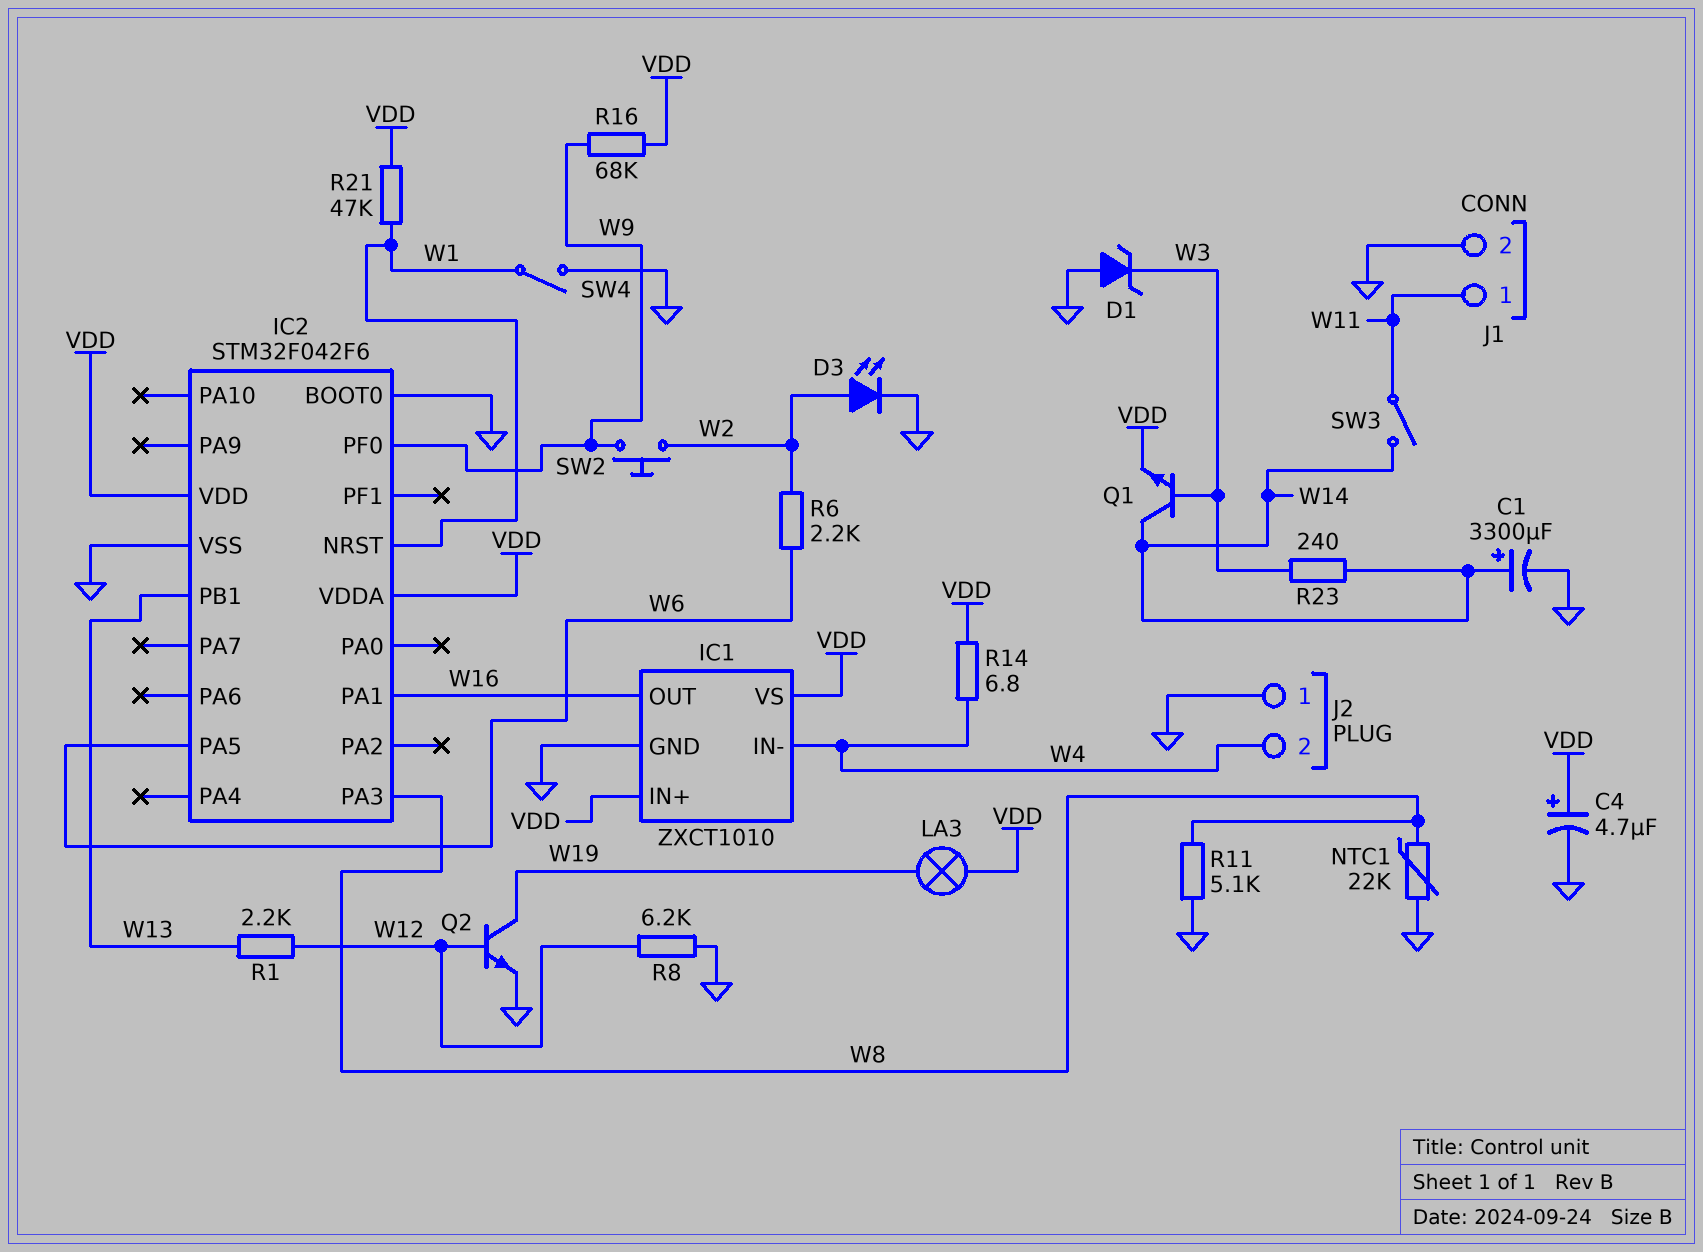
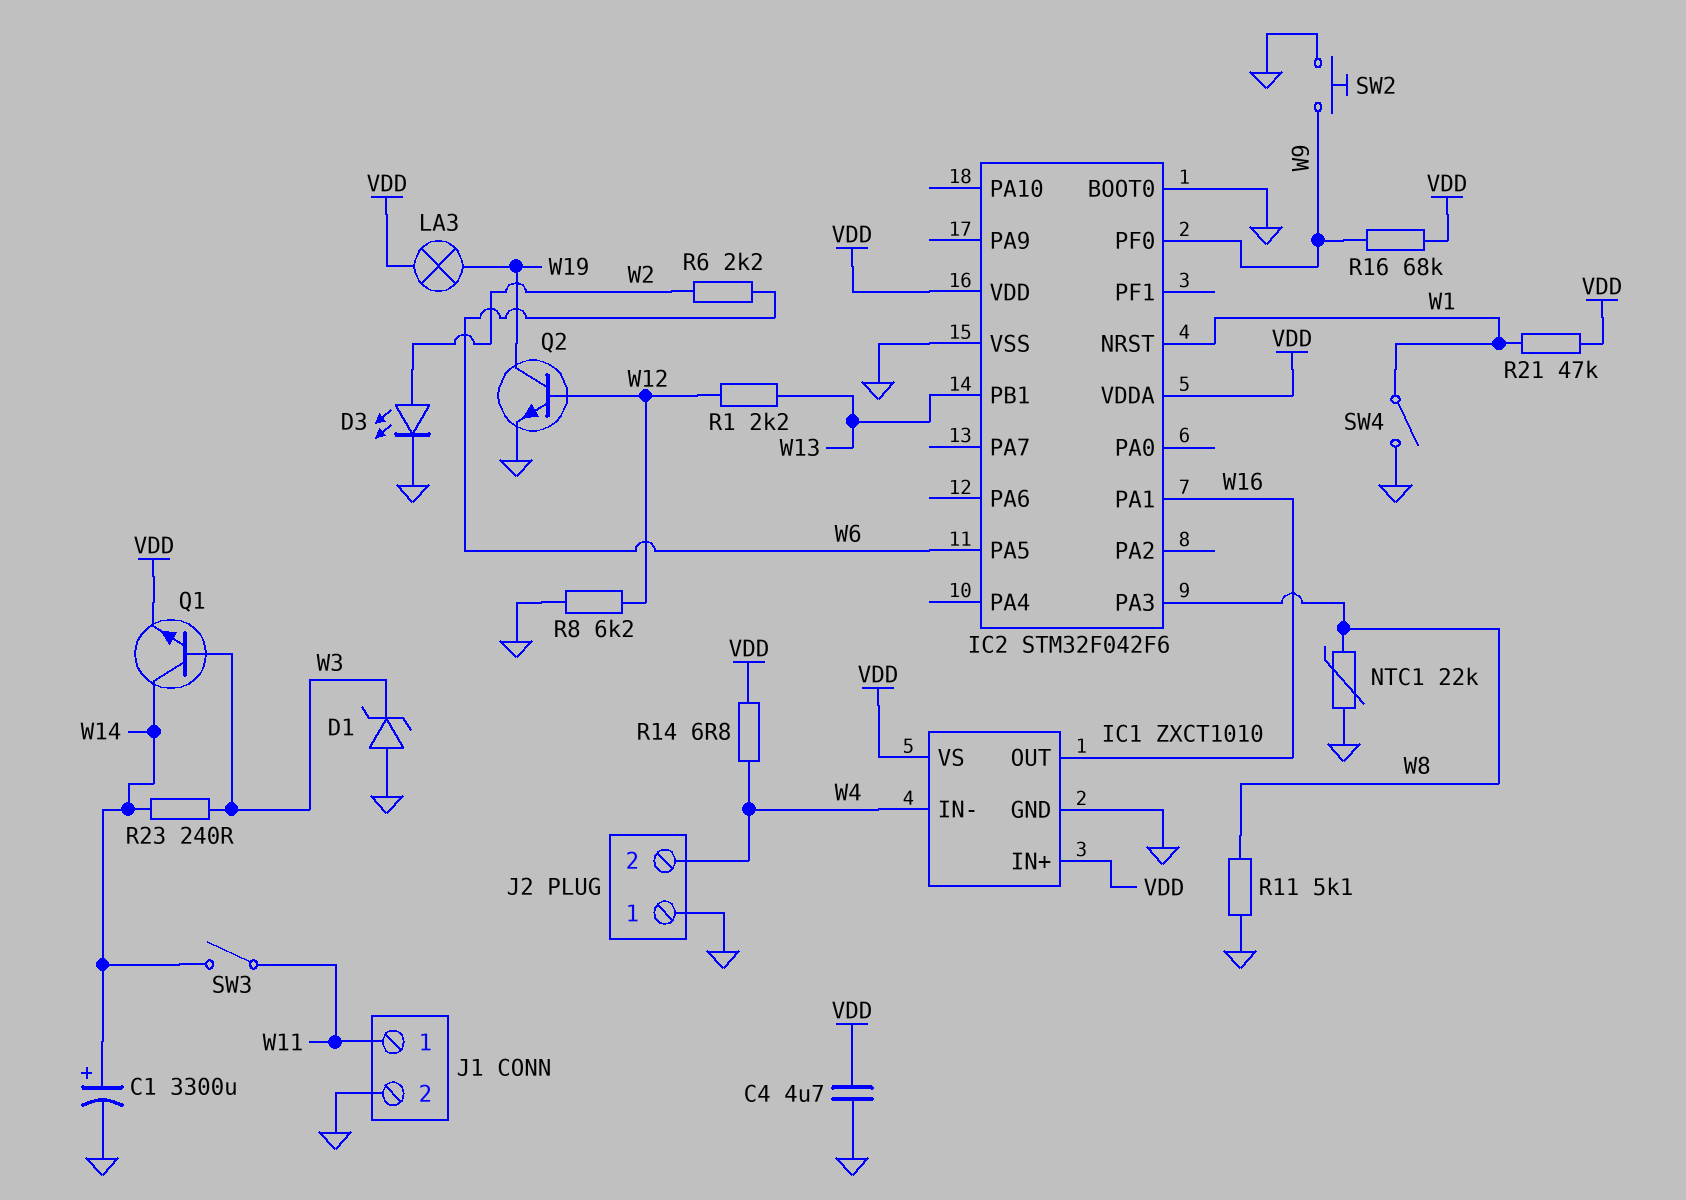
C4: 4.7uF (plus VDD, minus GND) -> 4.7uF (GND, VDD)
SW2: button (W2, W9) -> button (GND, W9)

